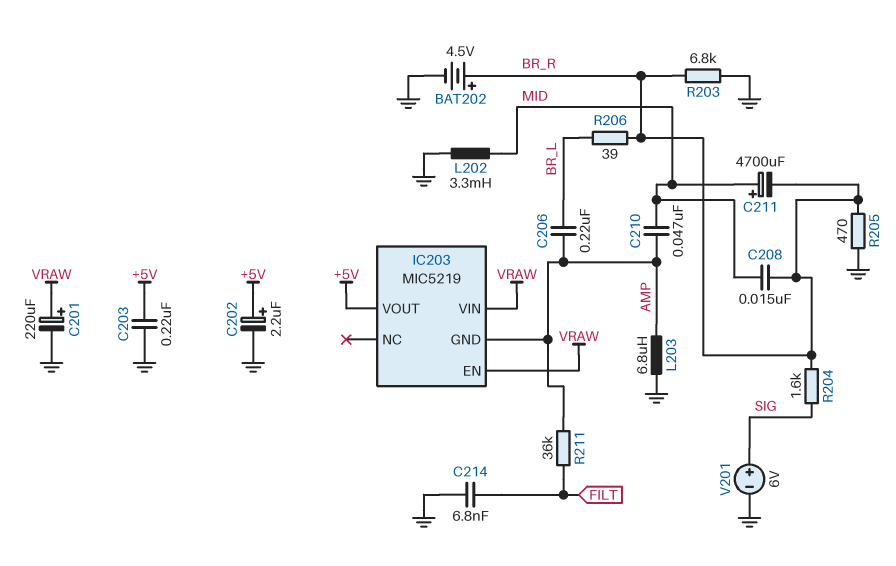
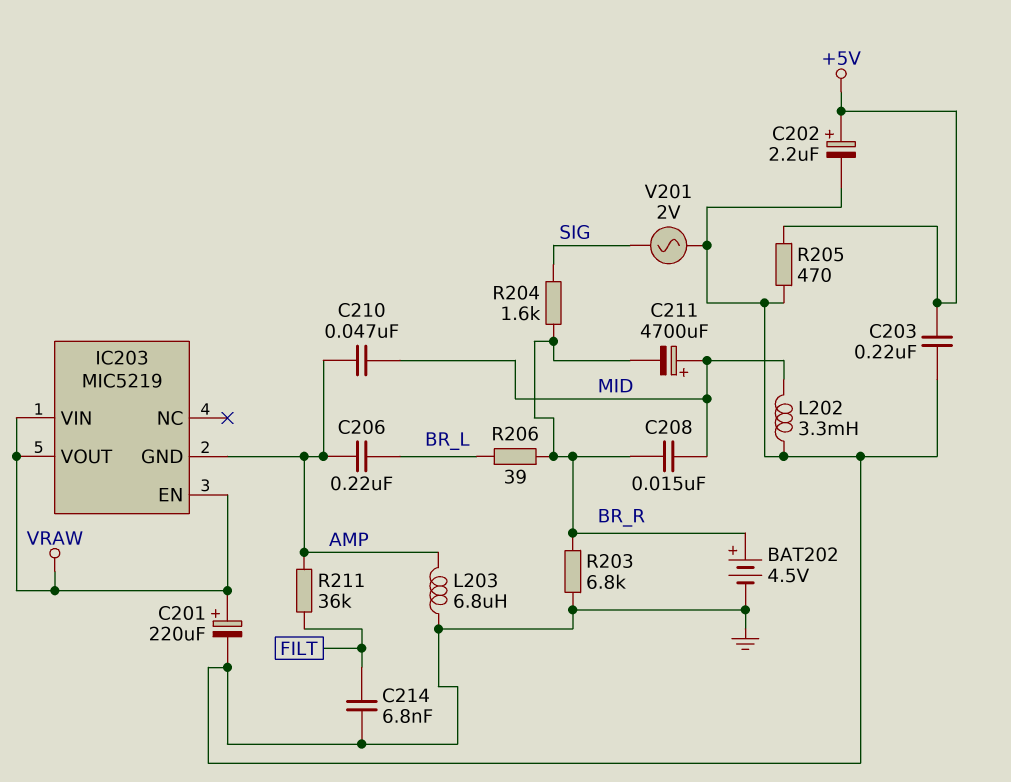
IC203 pin VOUT: +5V -> VRAW
R205: 470 (BR_R, GND) -> 470 (+5V, GND)
V201: 6V (plus SIG, minus GND) -> AC 2V (GND, SIG)

